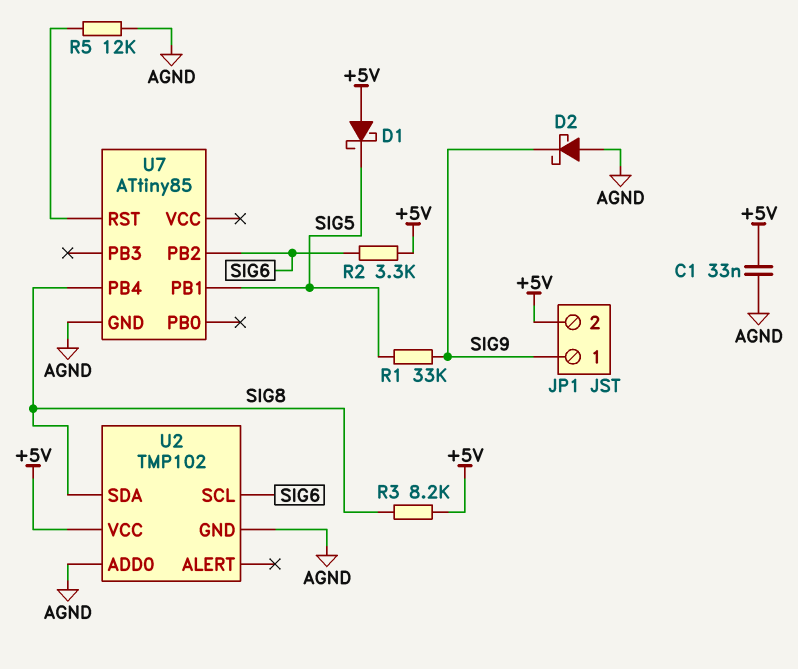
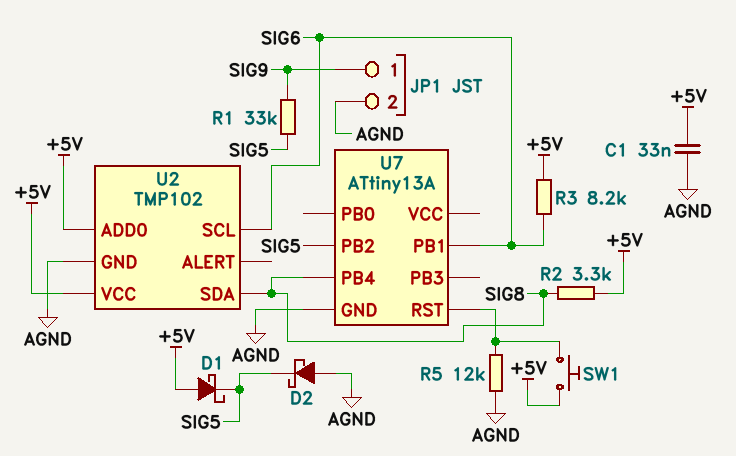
D2: schottky (A AGND, K SIG9) -> schottky (A AGND, K SIG5)
JP1 pin 2: +5V -> AGND
R2: 3.3k (+5V, SIG6) -> 3.3k (+5V, SIG8)
R3: 8.2k (+5V, SIG8) -> 8.2k (+5V, SIG6)
SW1: none -> button (+5V, U7/RST)
U2 pin ADD0: AGND -> +5V
U7: ATtiny85 -> ATtiny13A
U7 pin PB1: SIG5 -> SIG6
U7 pin PB2: SIG6 -> SIG5

